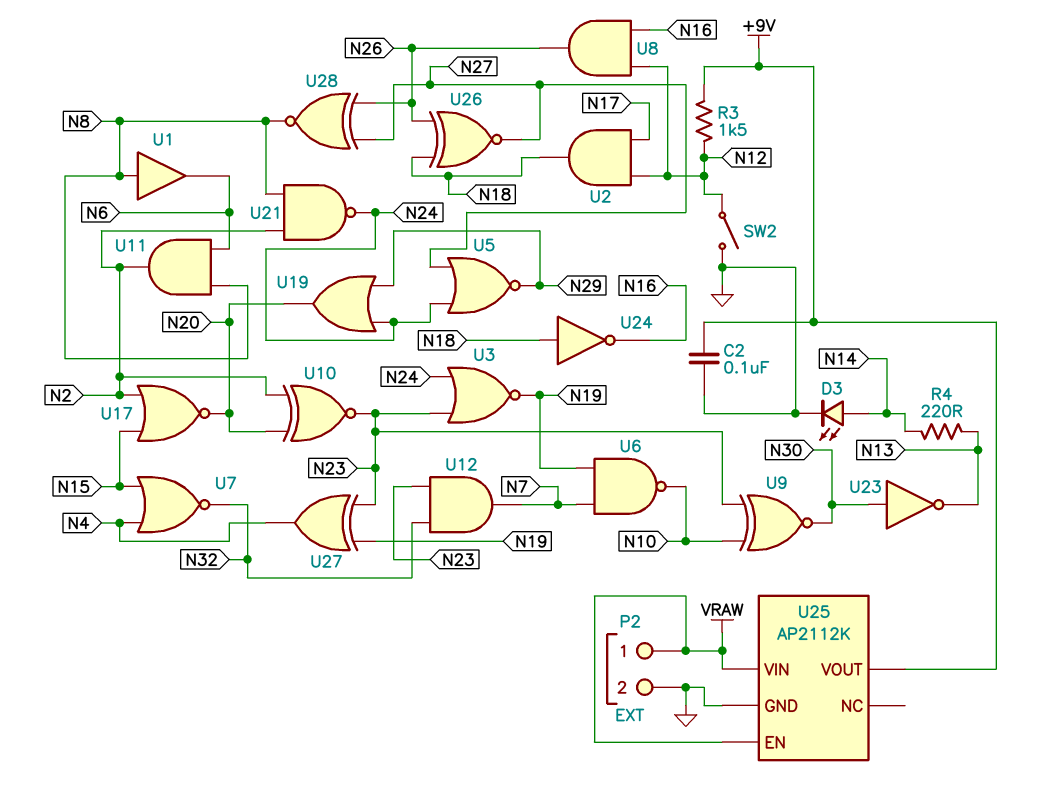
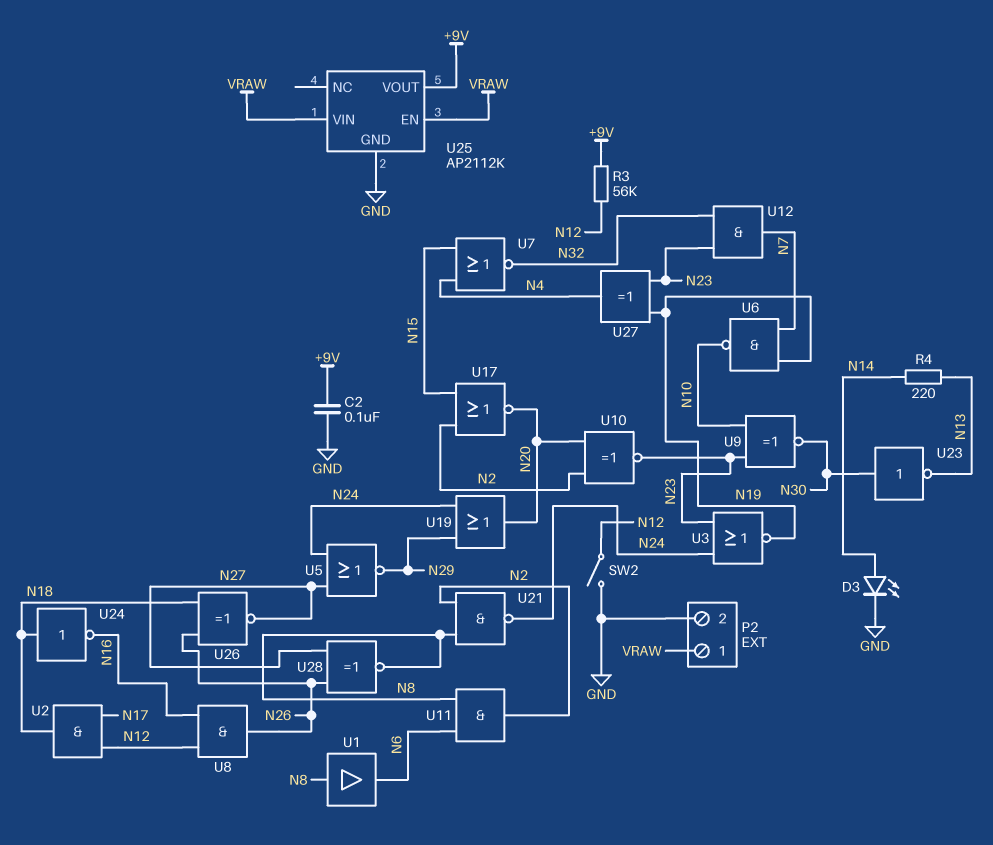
R3: 1.5k (+9V, N12) -> 56k (+9V, N12)

